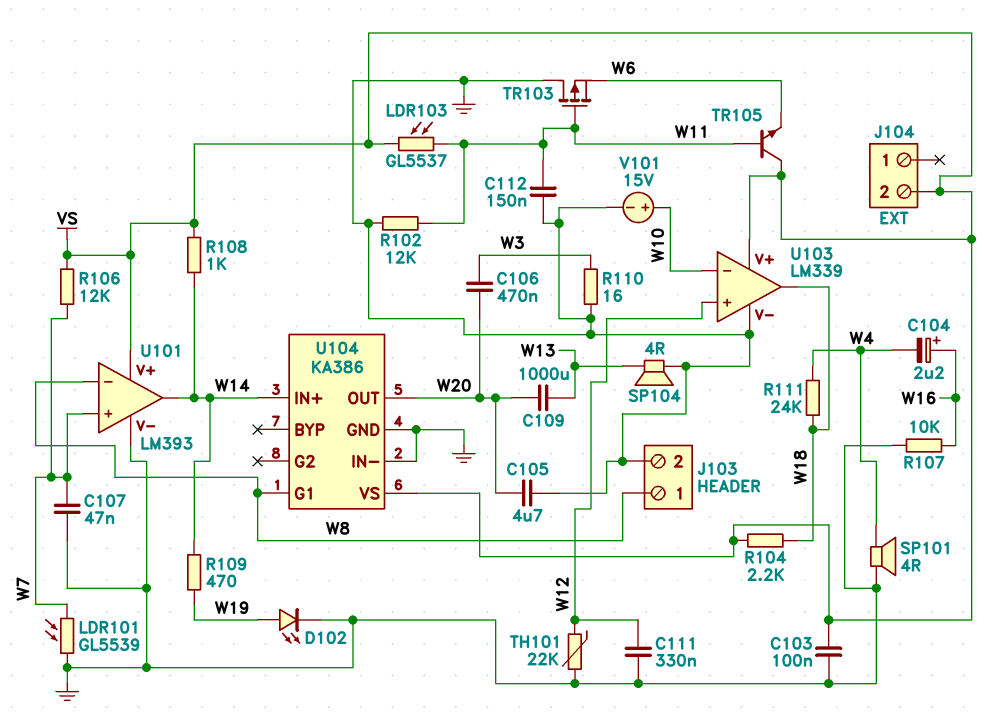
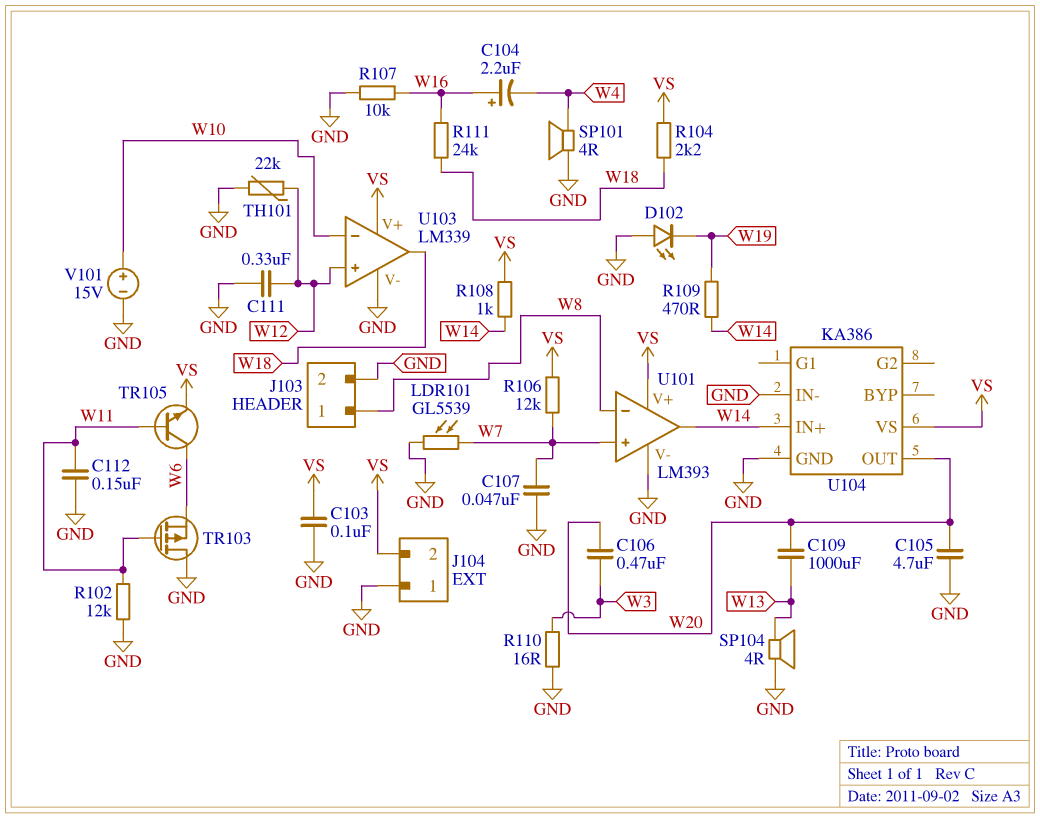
D102: LED (A W19, K GND) -> LED (A GND, K W19)
J104 pin 1: none -> GND
LDR103: GL5537 (VS, W11) -> none
R111: 24k (W4, W18) -> 24k (W16, W18)
TR105: NPN (B W11, C VS, E W6) -> NPN (B W11, C W6, E VS)
U104 pin G1: W8 -> none

